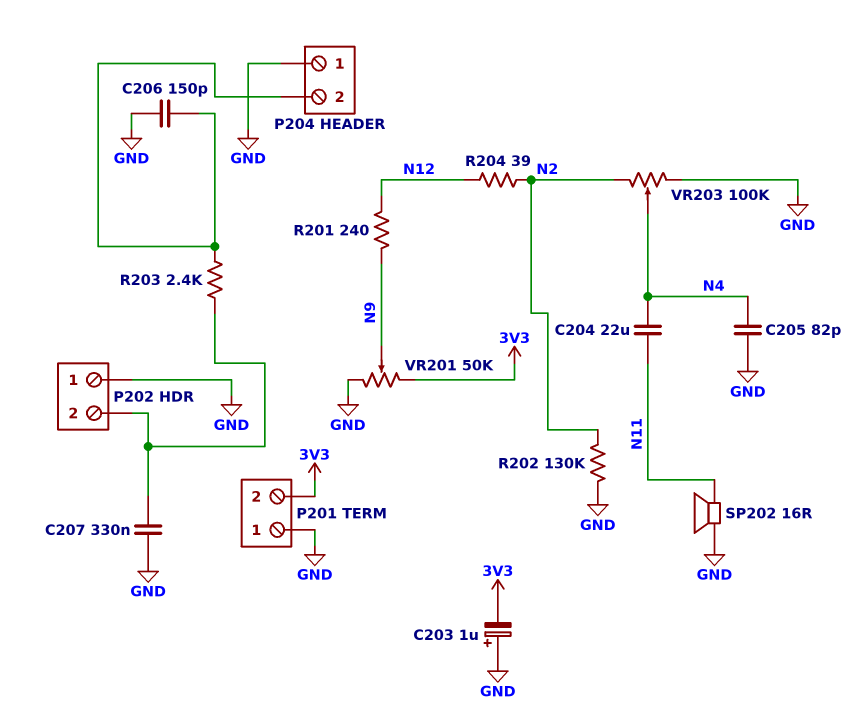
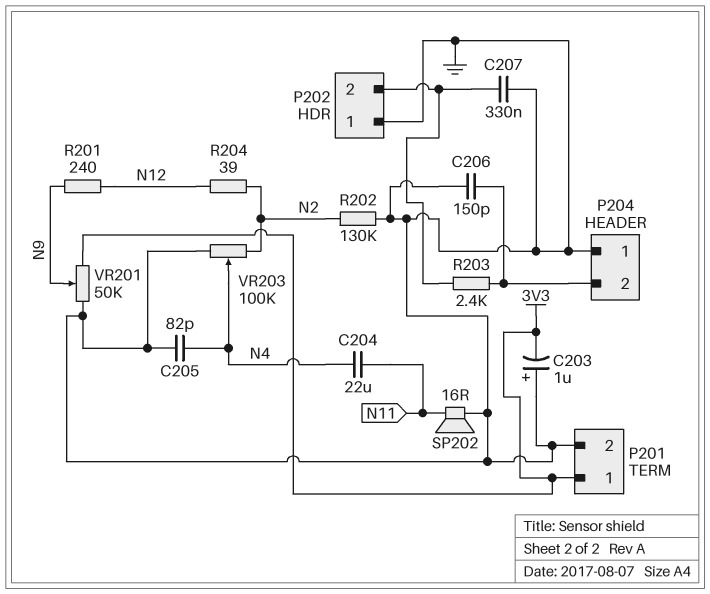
P201 pin 1: GND -> 3V3
P201 pin 2: 3V3 -> GND

